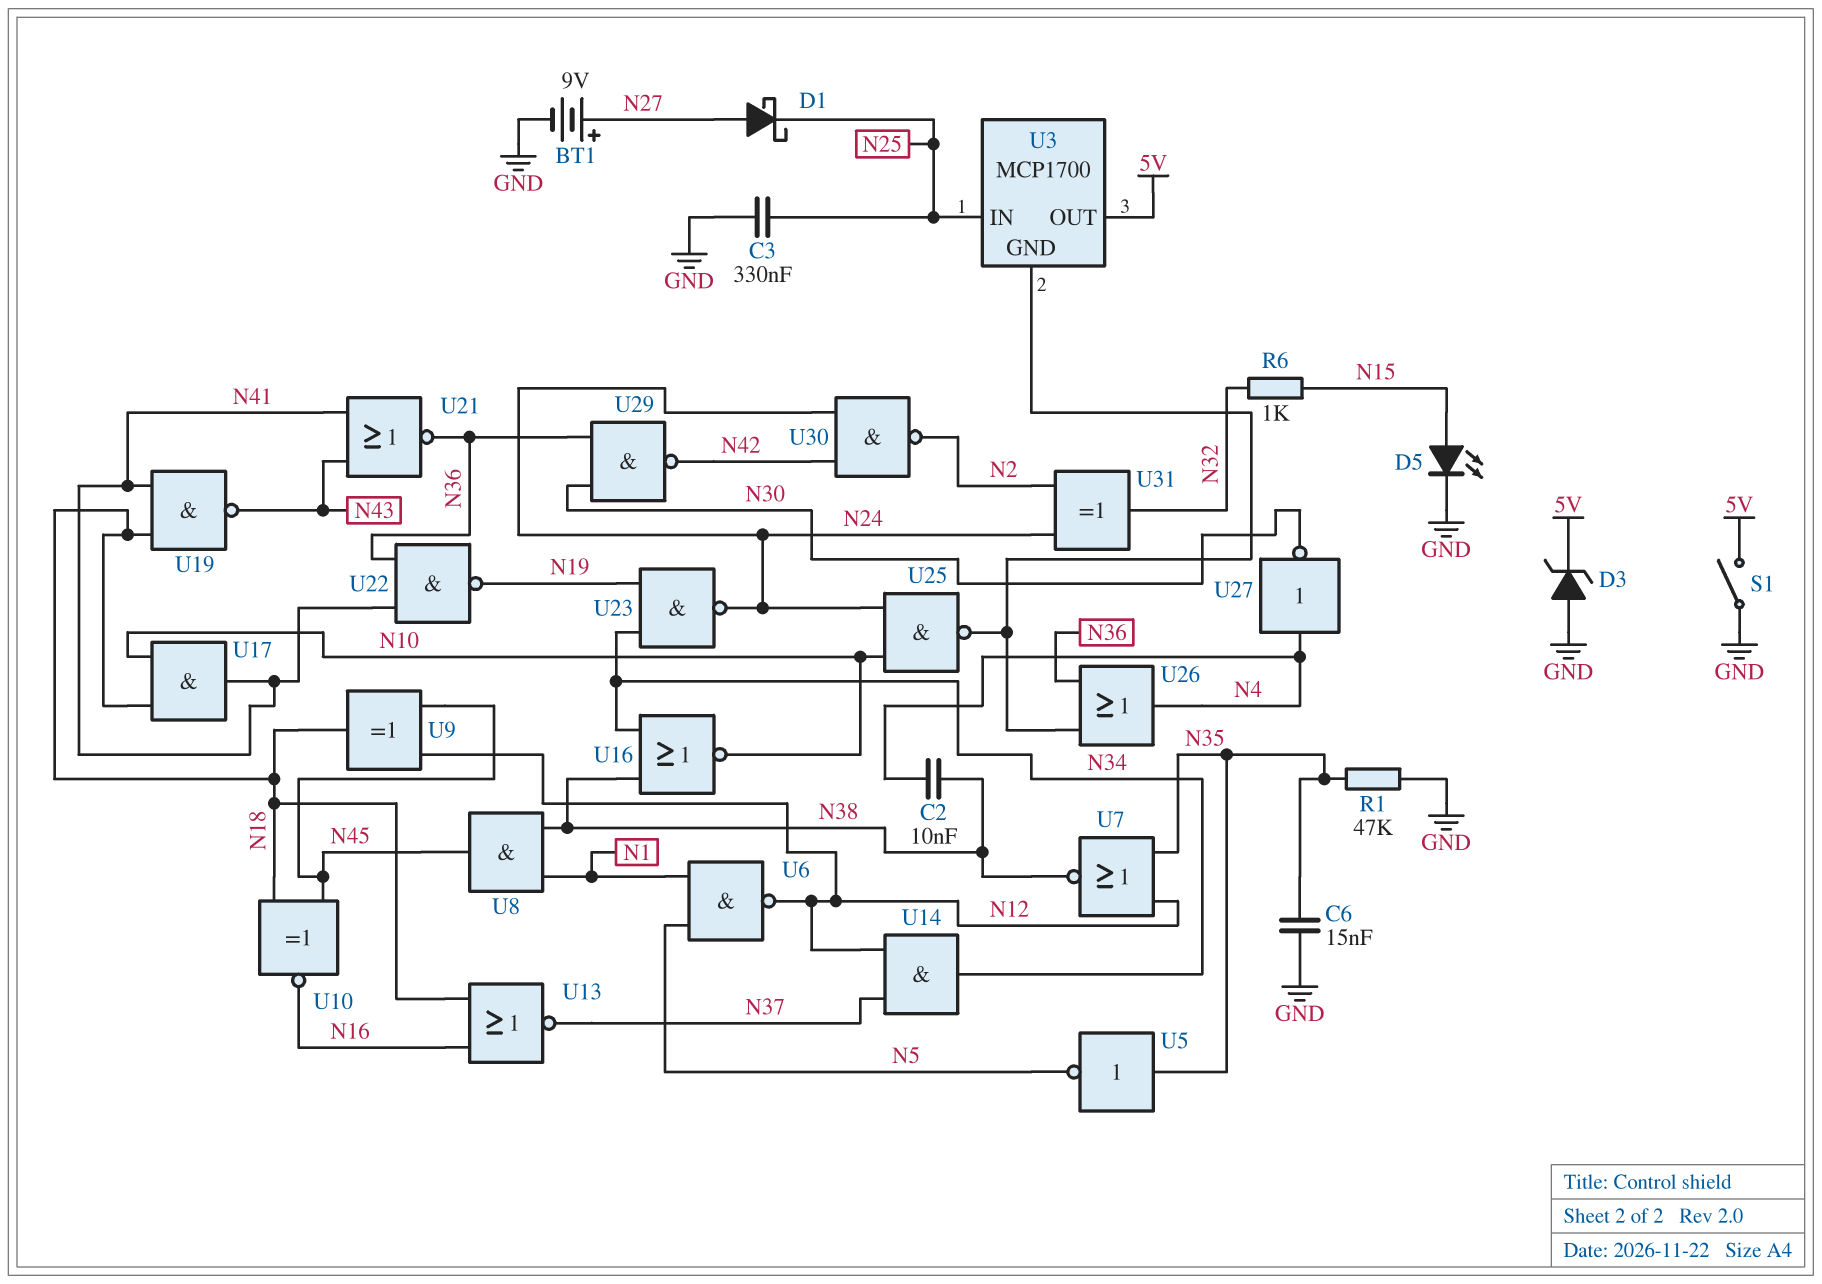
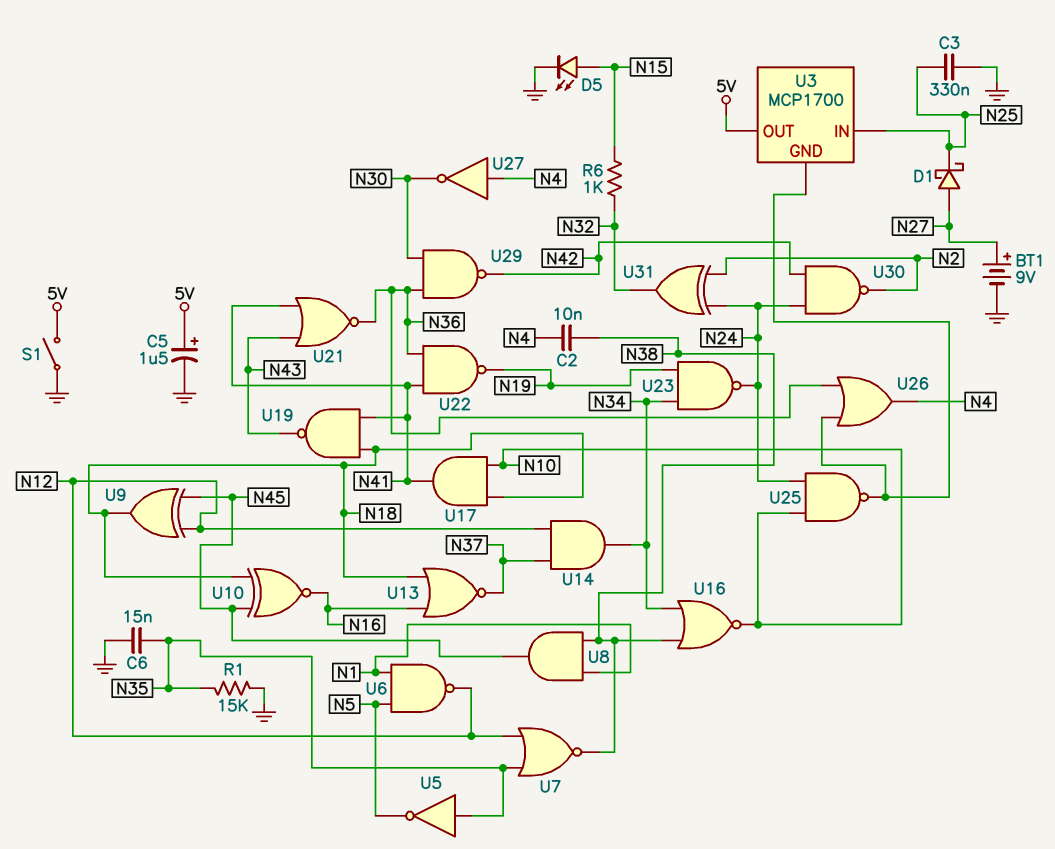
C5: none -> 1.5uF (plus 5V, minus GND)
D3: zener (A GND, K 5V) -> none
R1: 47k (GND, N35) -> 15k (GND, N35)

